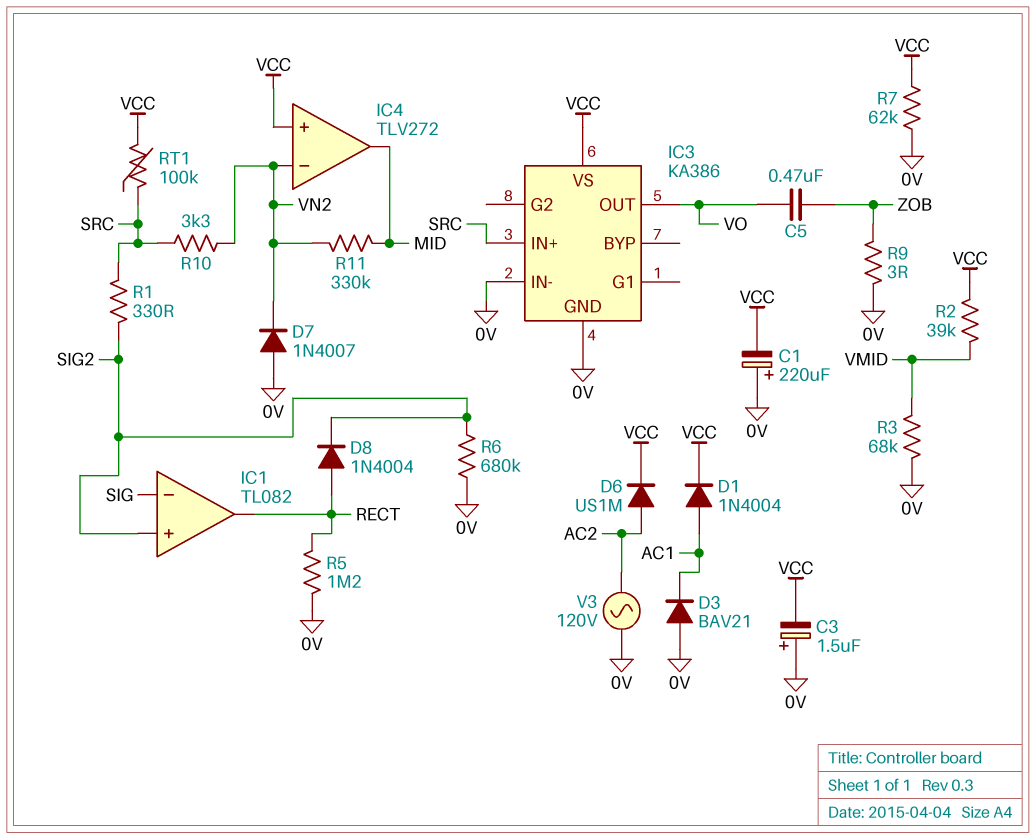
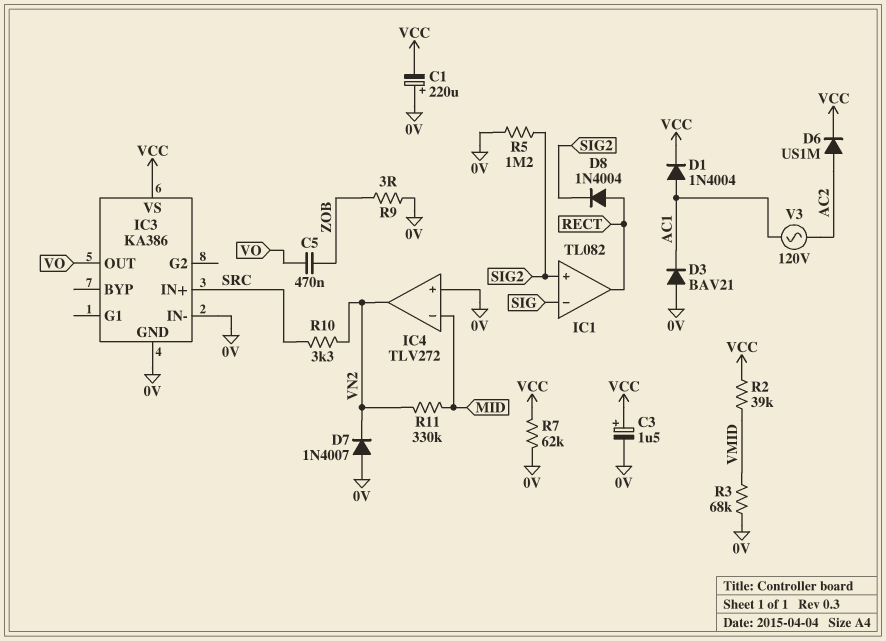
C3: 1.5uF (plus 0V, minus VCC) -> 1.5uF (plus VCC, minus 0V)
IC4 pin in+: VCC -> 0V
IC4 pin in-: VN2 -> MID
IC4 pin out: MID -> VN2
R1: 330 (SIG2, SRC) -> none
R5: 1.2M (0V, RECT) -> 1.2M (0V, SIG2)
R6: 680k (0V, SIG2) -> none
RT1: 100k (SRC, VCC) -> none
V3: AC 120V (0V, AC2) -> AC 120V (AC1, AC2)

